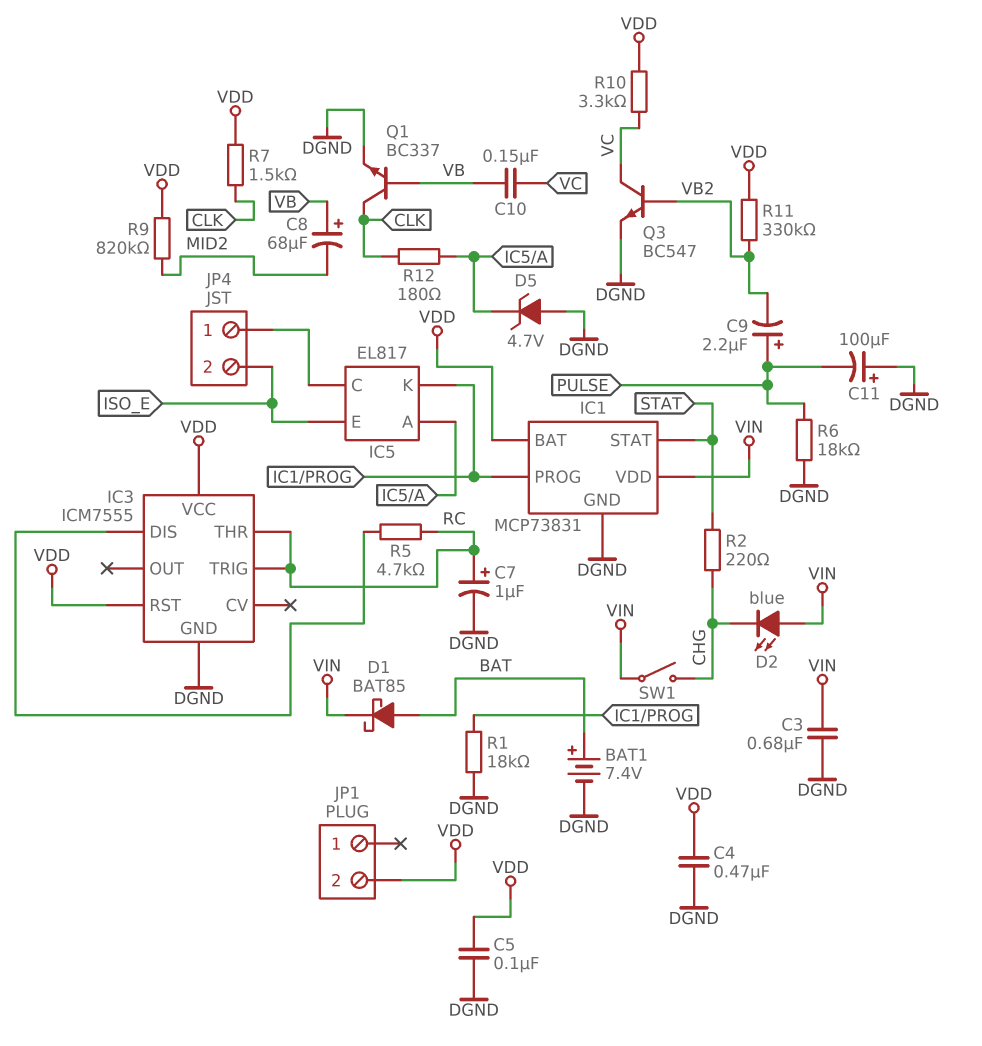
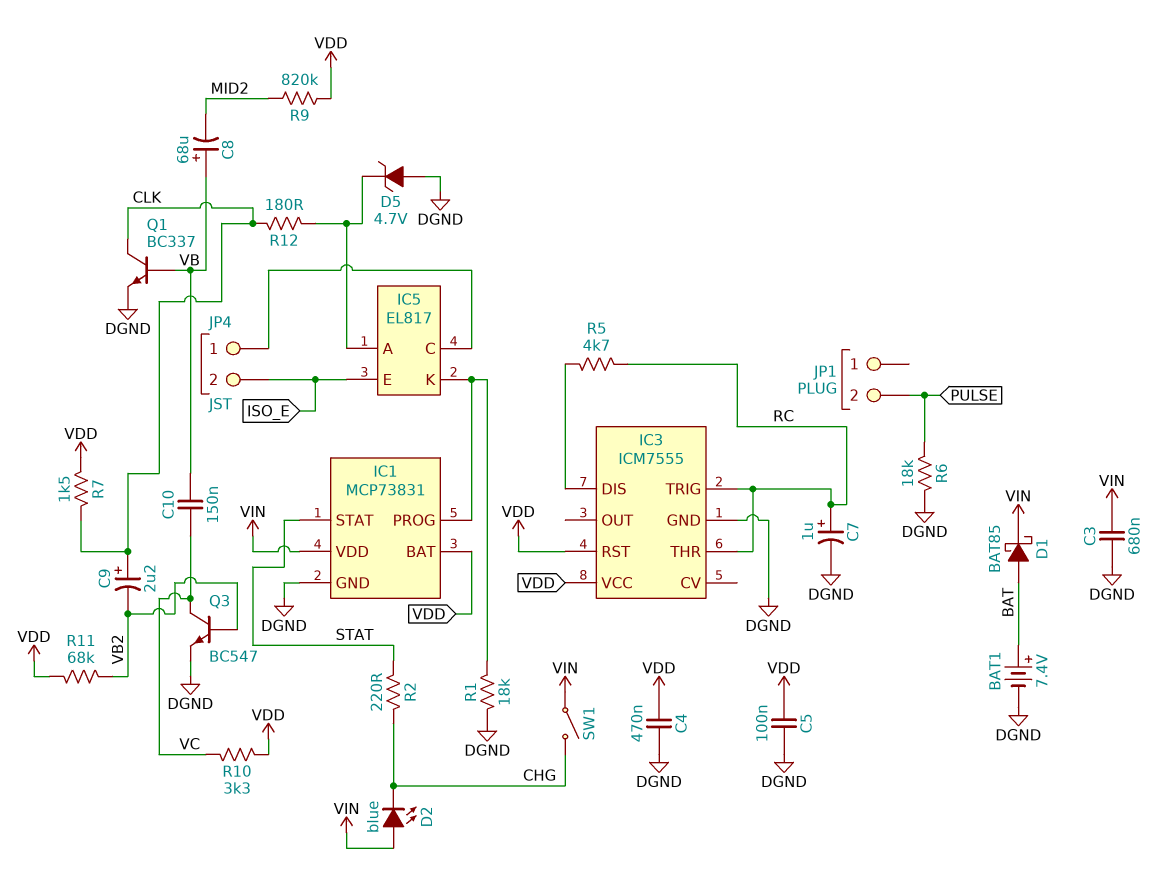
C9: 2.2uF (plus PULSE, minus VB2) -> 2.2uF (plus CLK, minus VB2)
C11: 100uF (plus DGND, minus PULSE) -> none
JP1 pin 2: VDD -> PULSE
R11: 330k (VB2, VDD) -> 68k (VB2, VDD)

